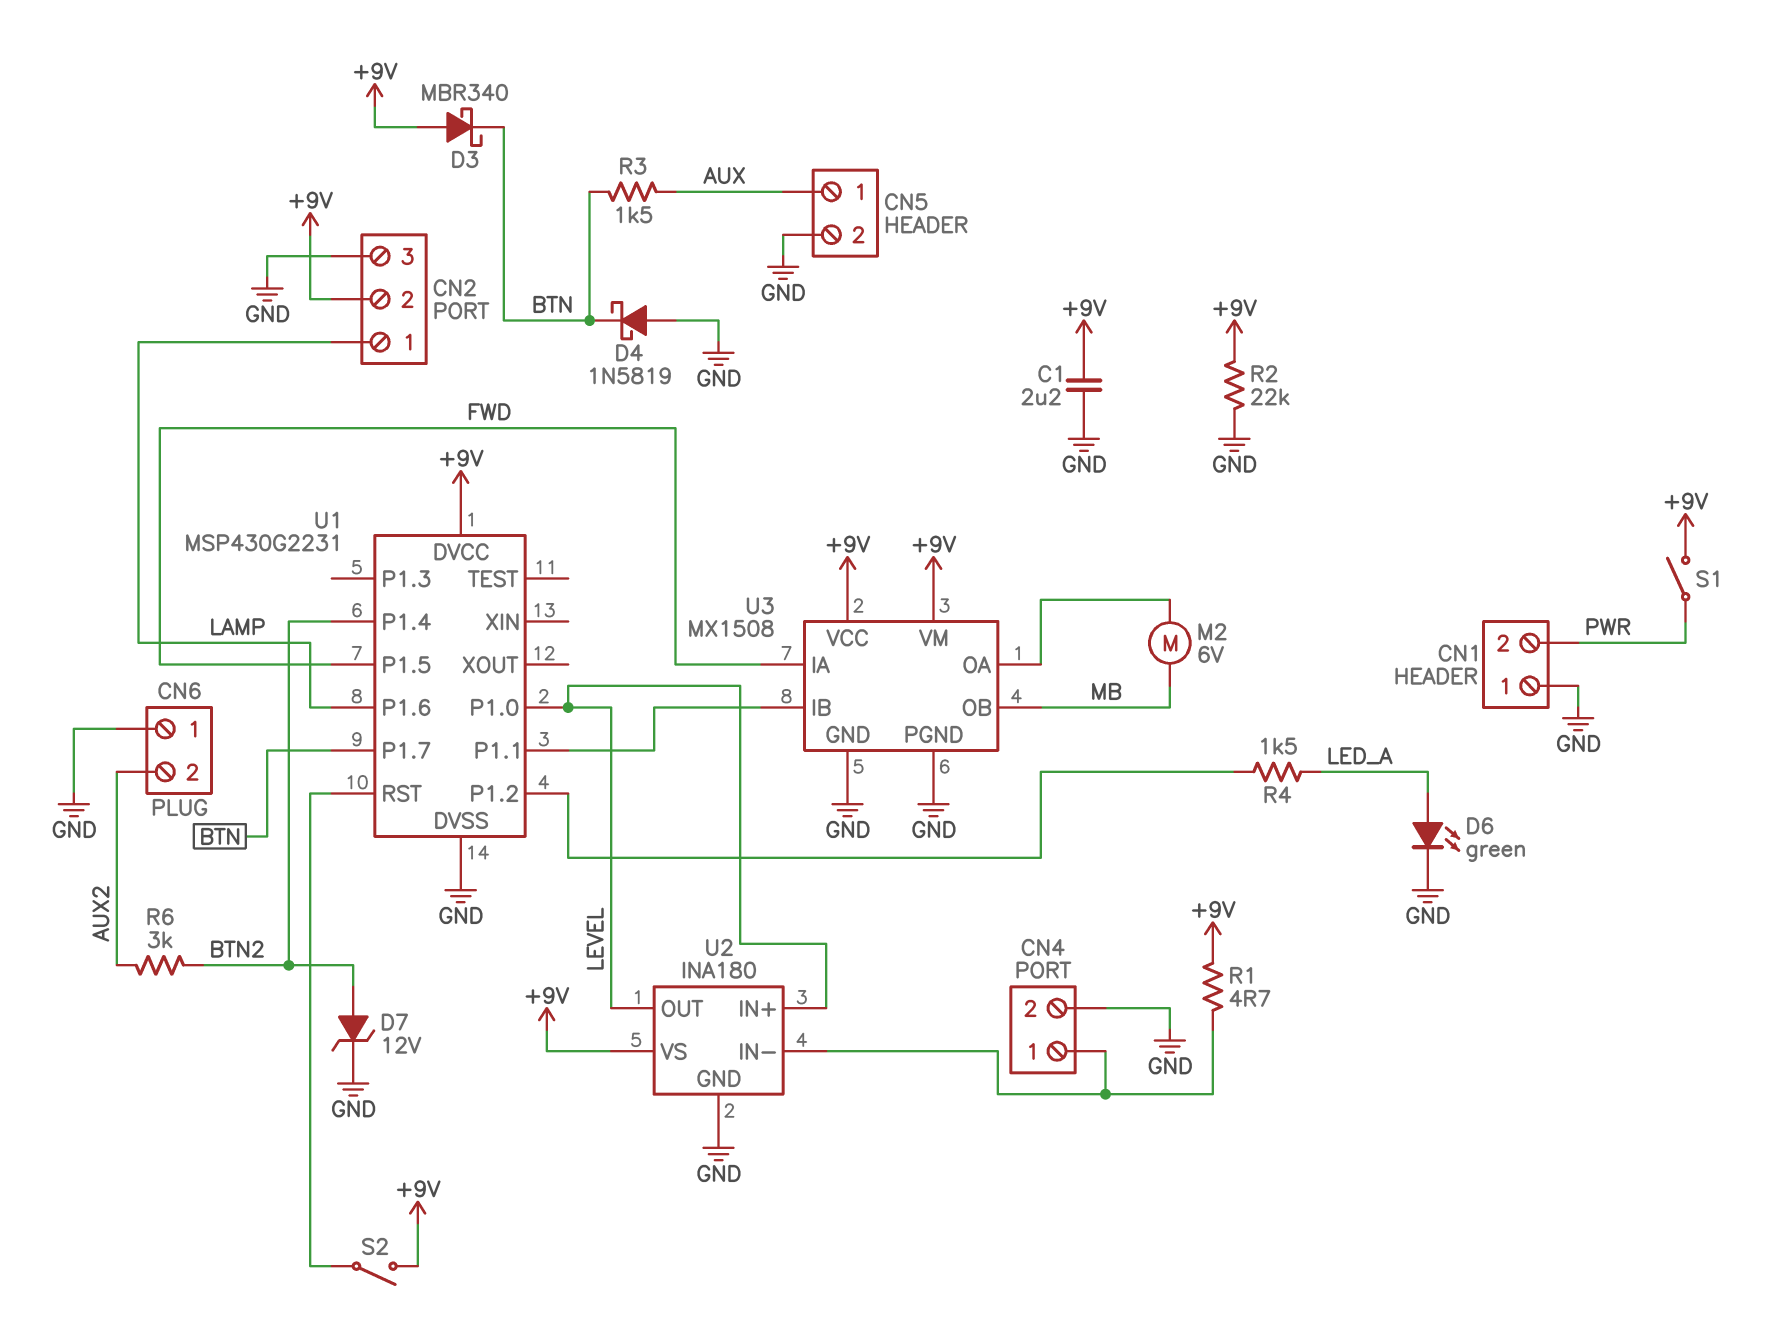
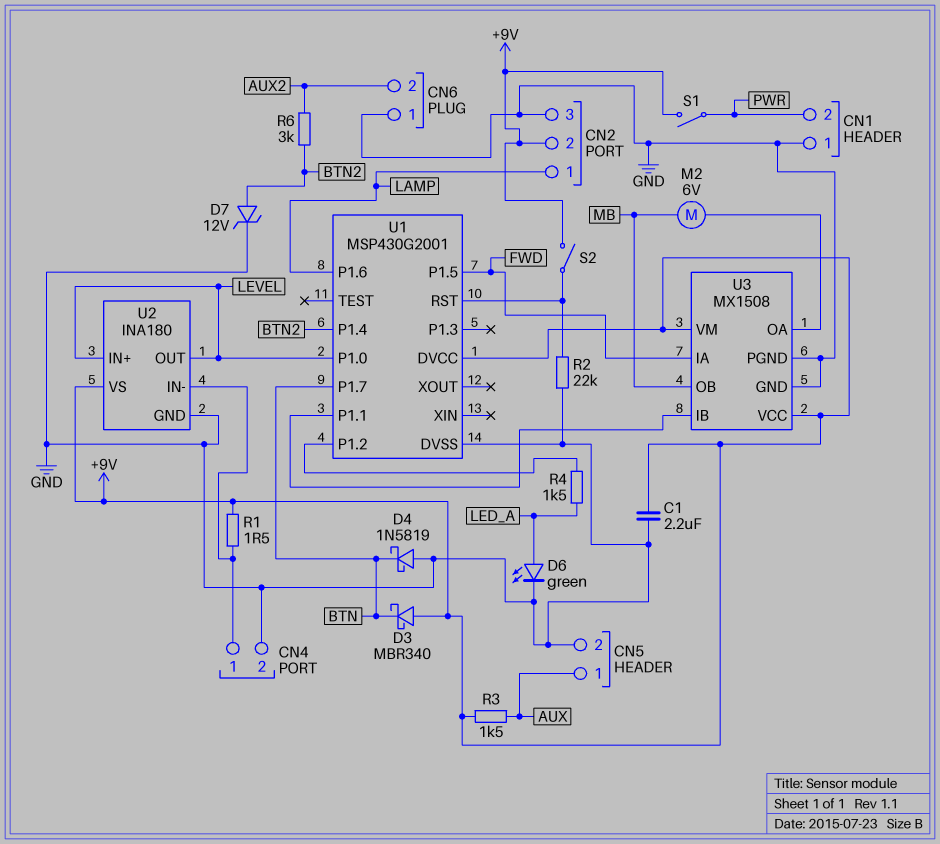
R1: 4.7 (+9V, CN4/1) -> 1.5 (+9V, CN4/1)
R2: 22k (+9V, GND) -> 22k (GND, U1/RST)
R3: 1.5k (AUX, BTN) -> 1.5k (+9V, AUX)
U1: MSP430G2231 -> MSP430G2001

